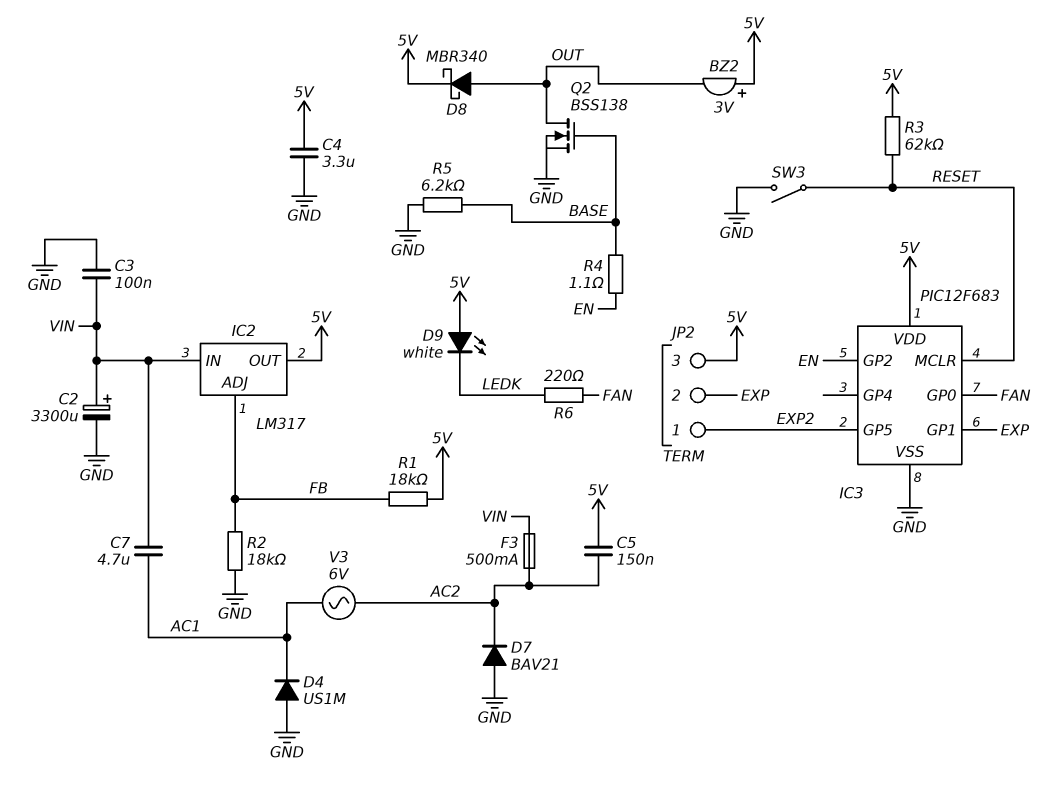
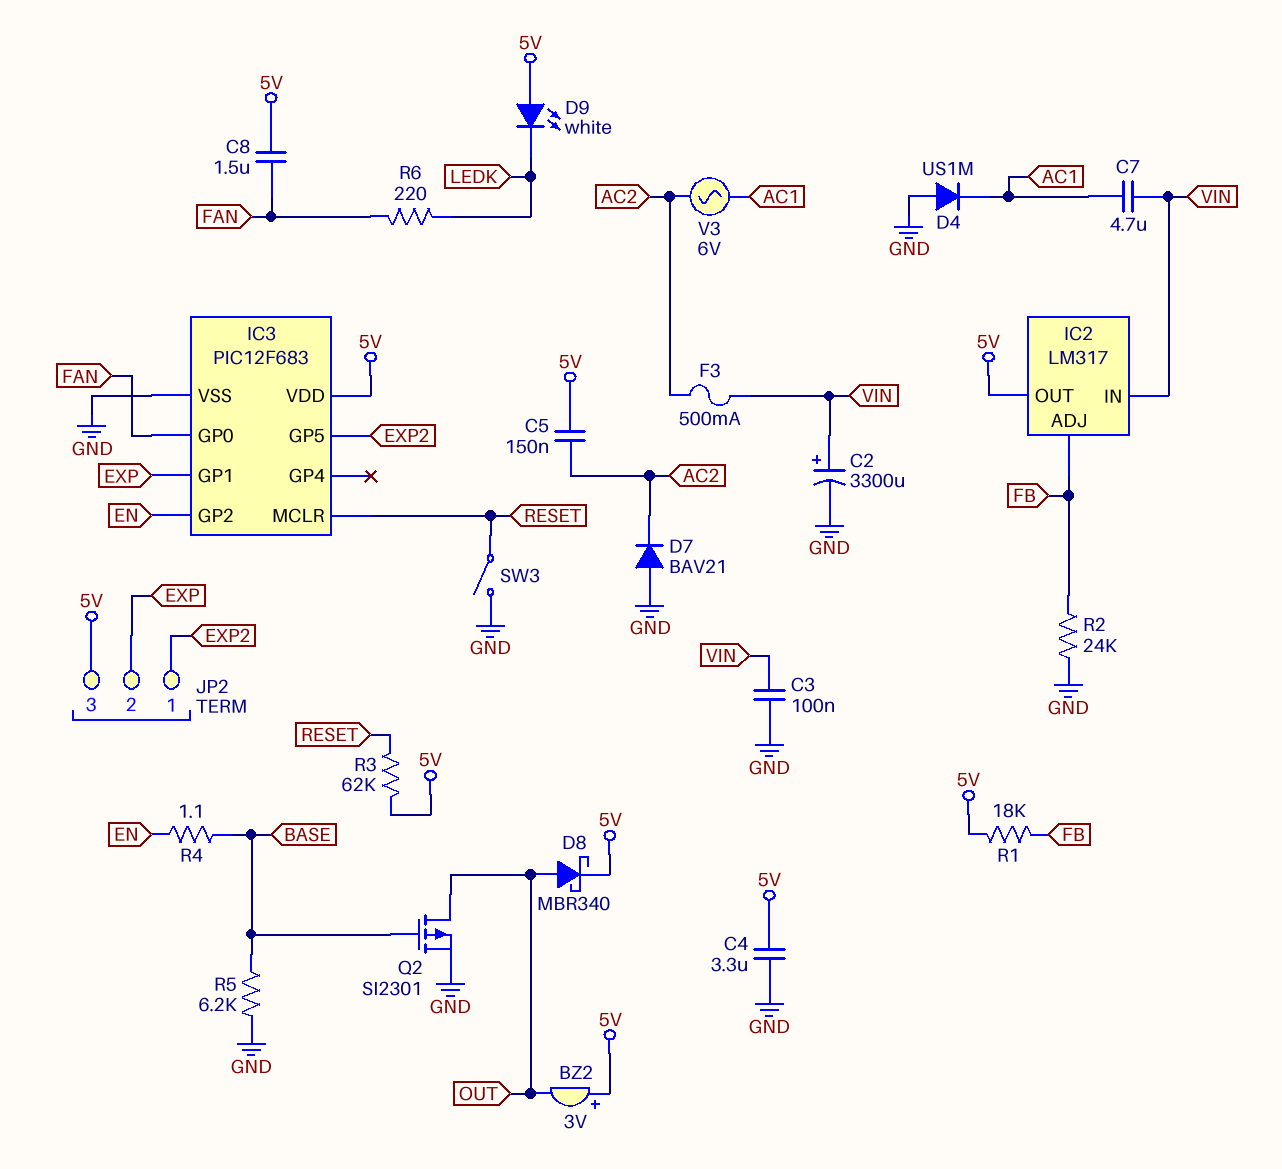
C8: none -> 1.5uF (5V, FAN)
Q2: NMOS BSS138 (G BASE, D OUT, S GND) -> PMOS SI2301 (G BASE, D OUT, S GND)
R2: 18k (FB, GND) -> 24k (FB, GND)

